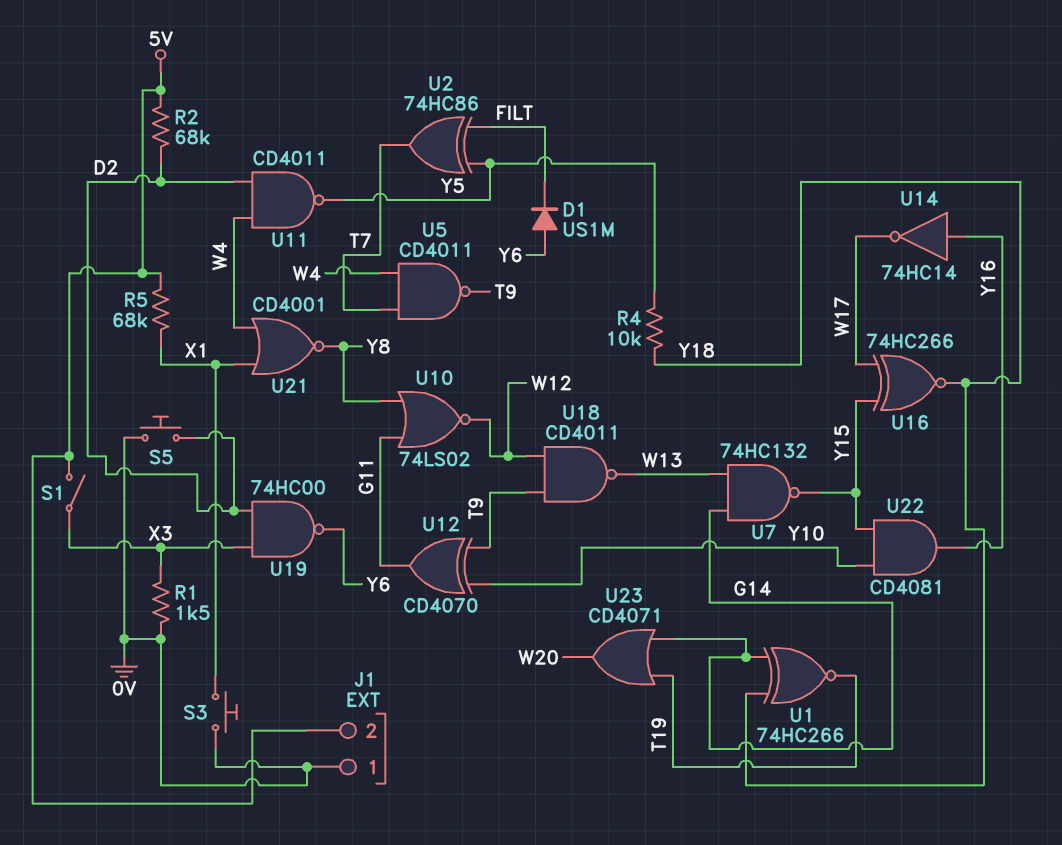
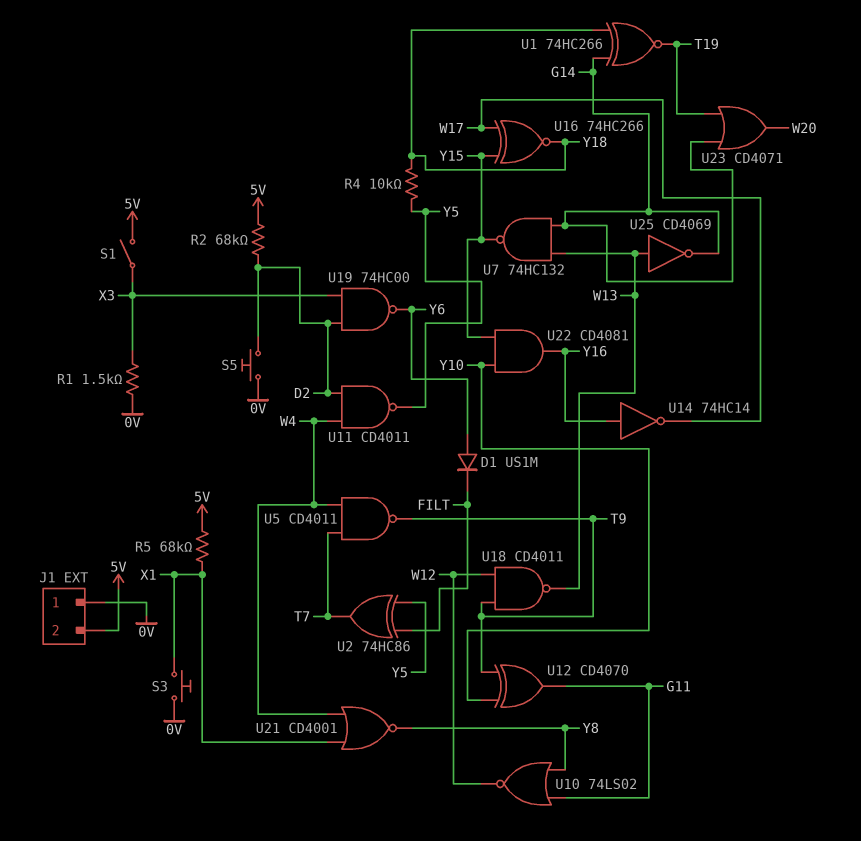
U25: none -> NOT CD4069 (in W13, out G14)

